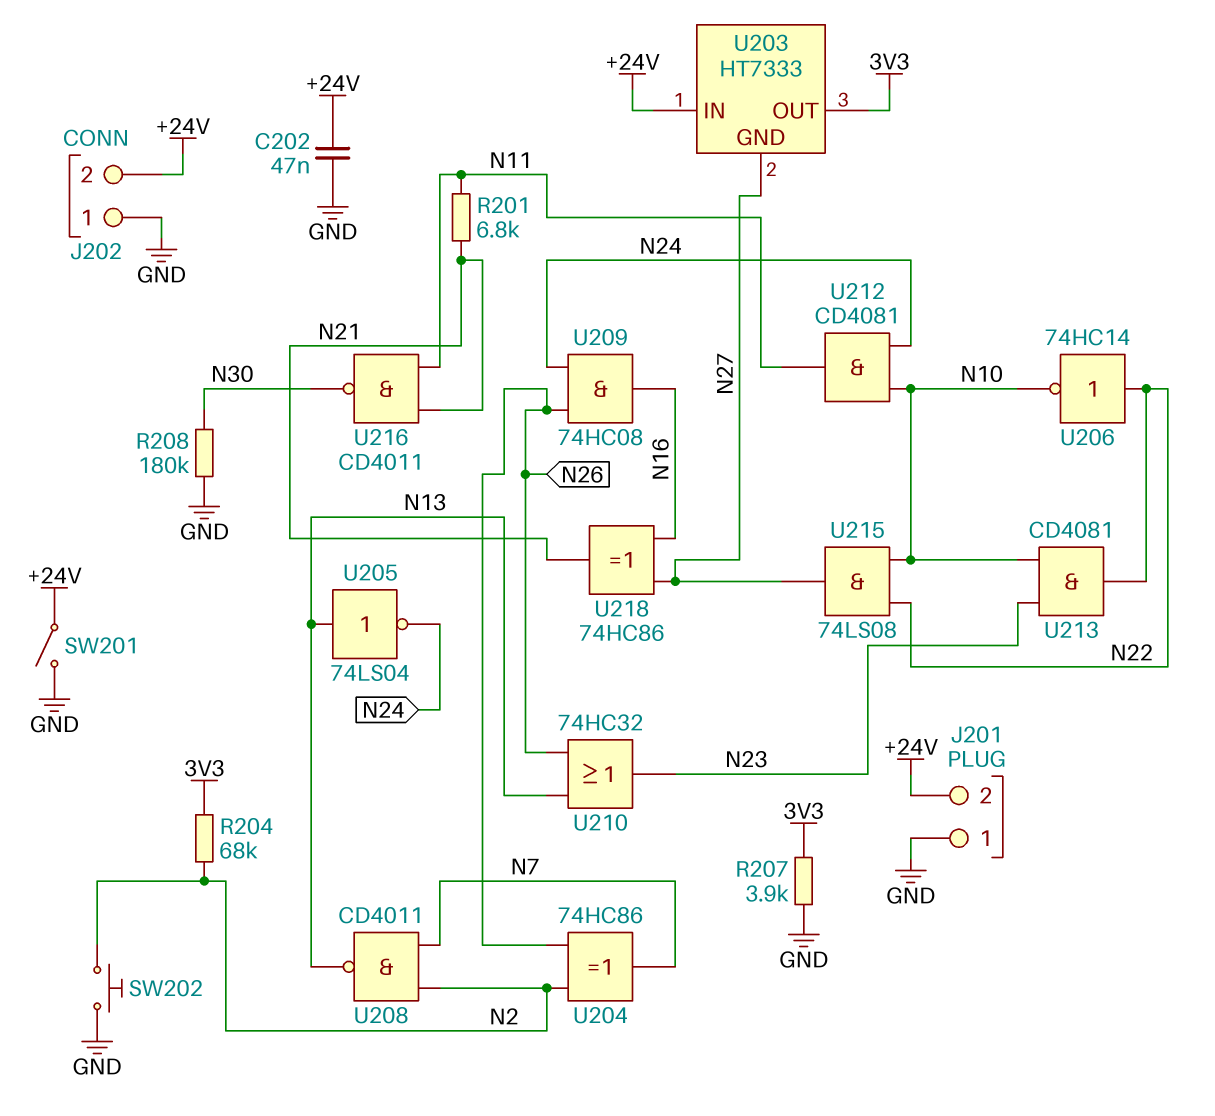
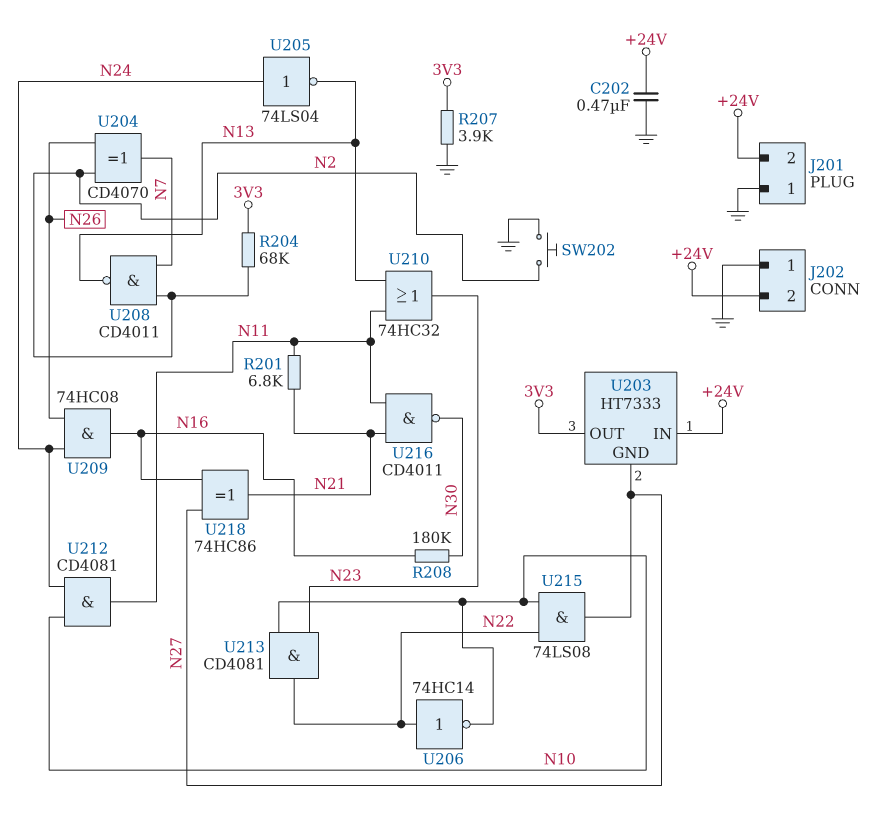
C202: 47nF (+24V, GND) -> 470nF (+24V, GND)
R208: 180k (GND, N30) -> 180k (N16, N30)
SW201: switch (+24V, GND) -> none
U204: XOR 74HC86 (in N2, in N26, out N7) -> XOR CD4070 (in N2, in N26, out N7)
U205: NOT 74LS04 (in N13, out N24) -> NOT 74LS04 (in N24, out N13)
U210: OR 74HC32 (in N13, in N26, out N23) -> OR 74HC32 (in N11, in N13, out N23)

